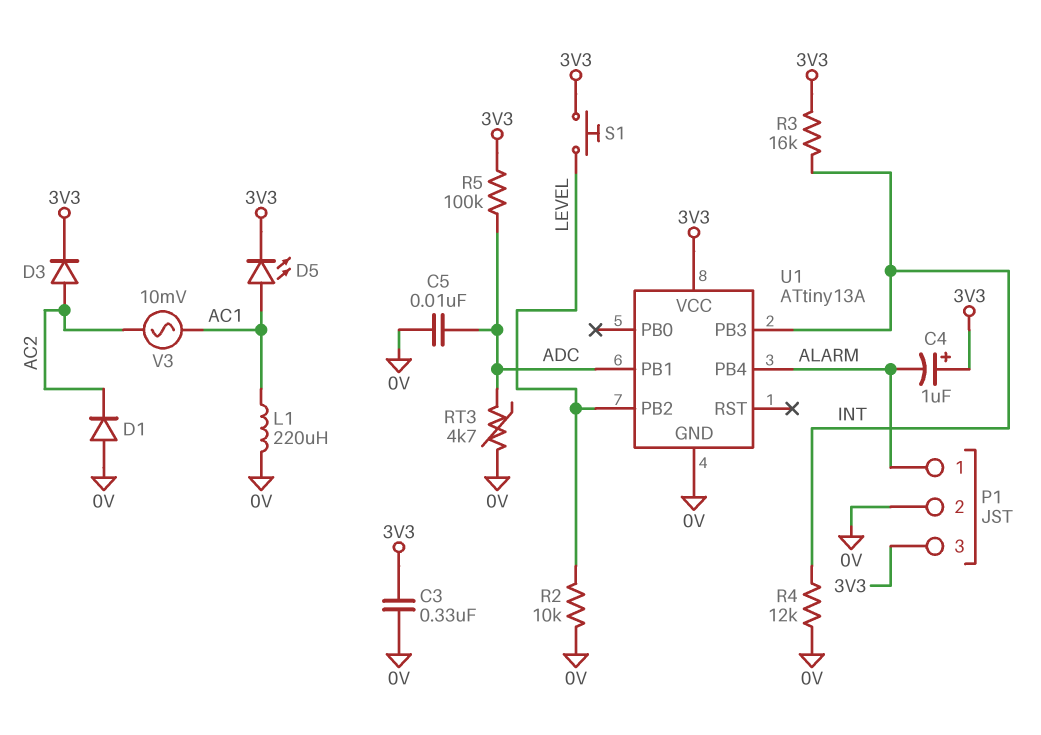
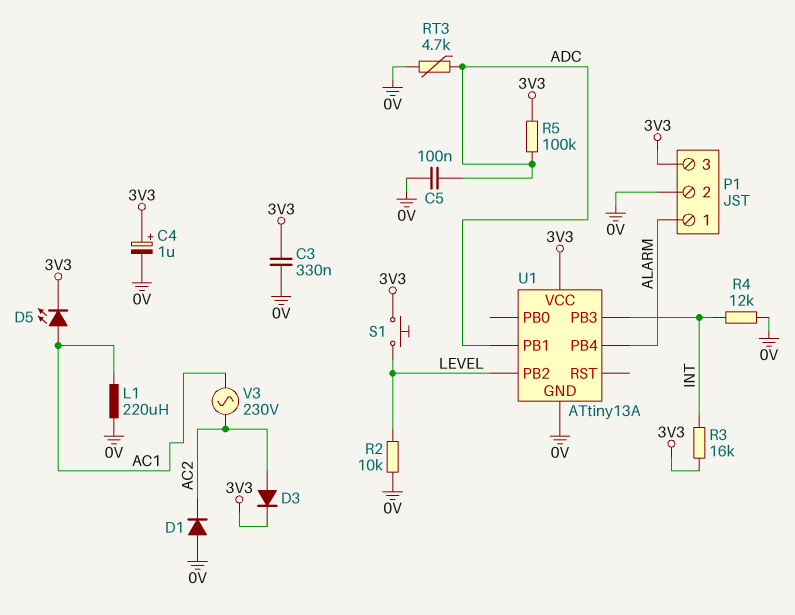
C4: 1uF (plus 3V3, minus ALARM) -> 1uF (plus 3V3, minus 0V)
C5: 10nF (0V, ADC) -> 100nF (0V, ADC)
V3: AC 10mV (AC1, AC2) -> AC 230V (AC1, AC2)

